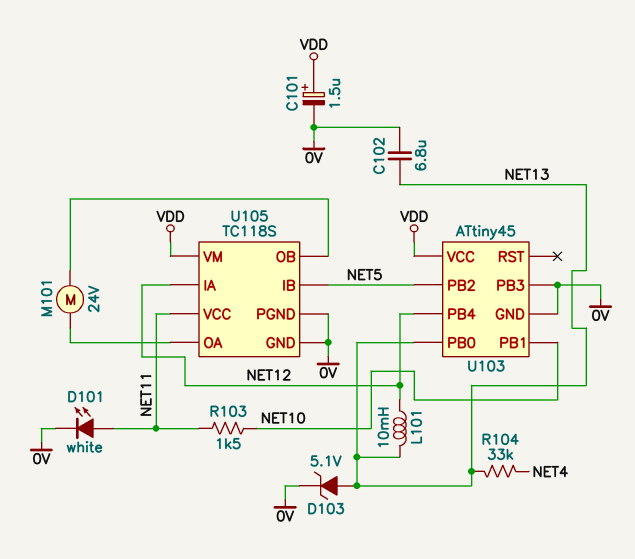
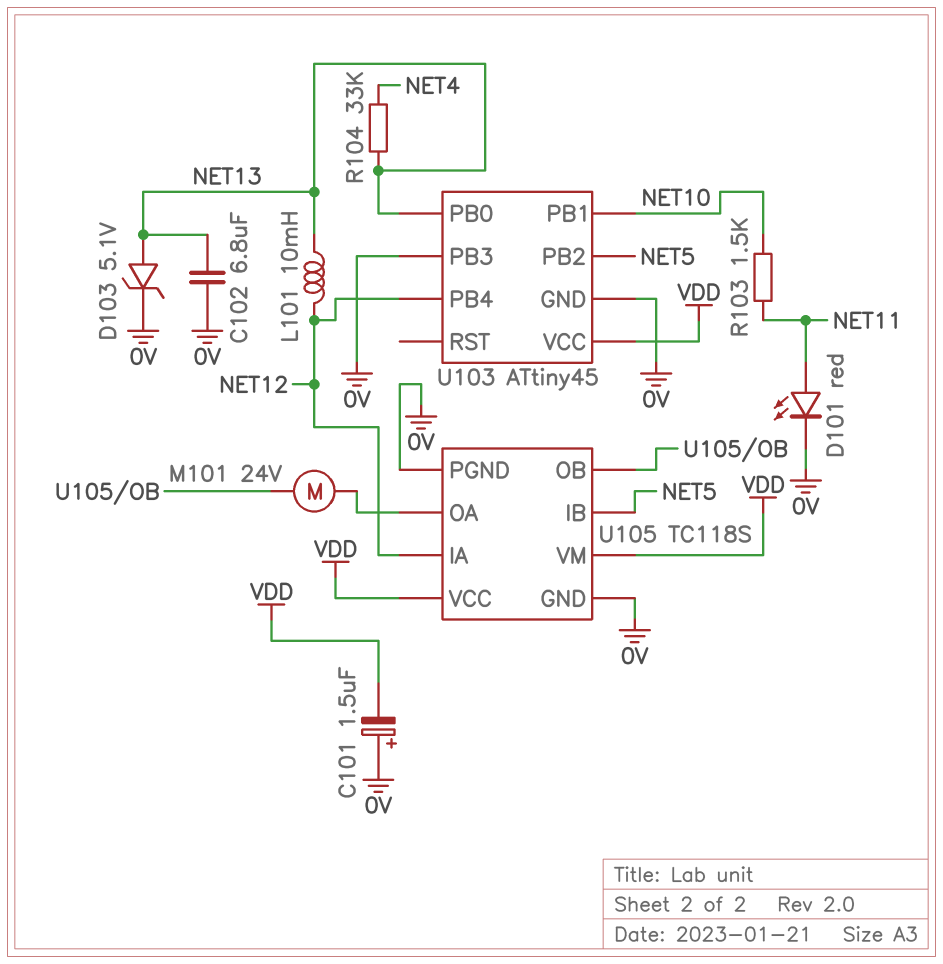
C101: 1.5uF (plus VDD, minus 0V) -> 1.5uF (plus 0V, minus VDD)
D101: LED white (A NET11, K 0V) -> LED red (A NET11, K 0V)
U105 pin VCC: NET11 -> VDD

